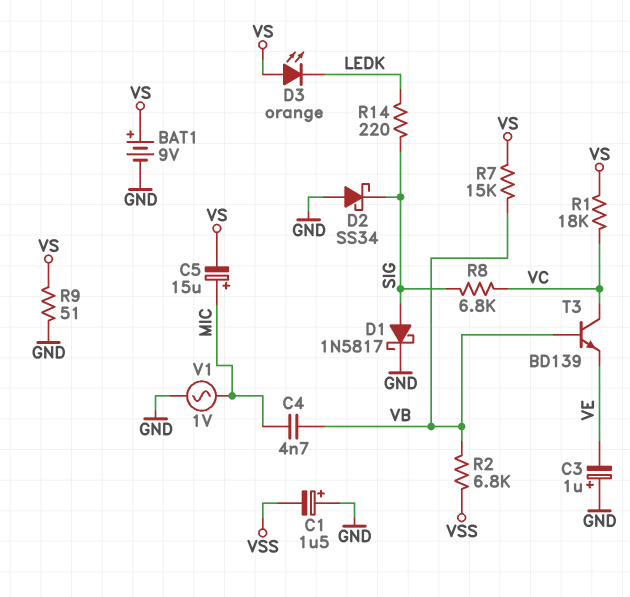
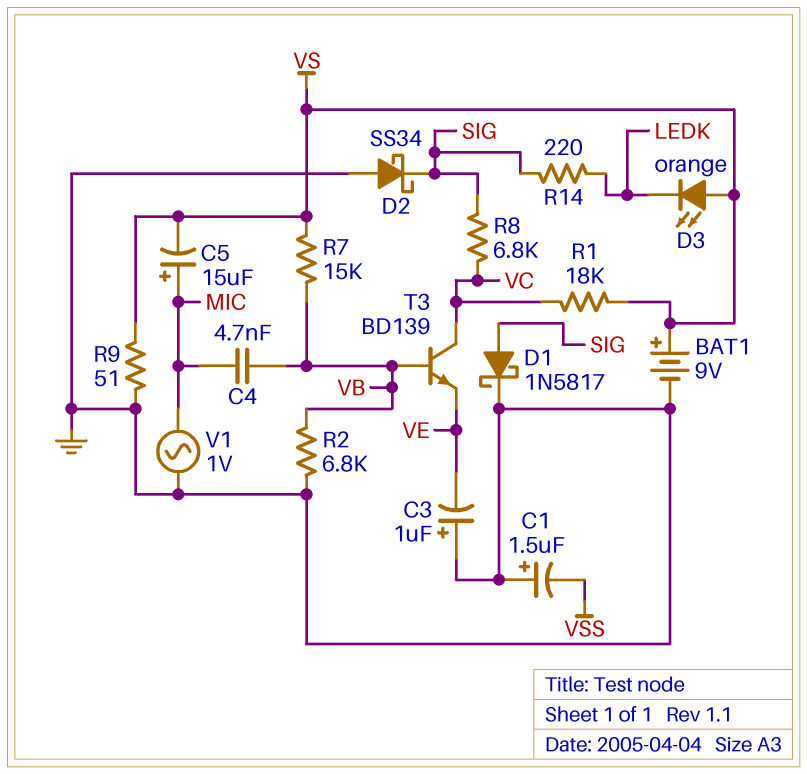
R2: 6.8k (VB, VSS) -> 6.8k (GND, VB)

